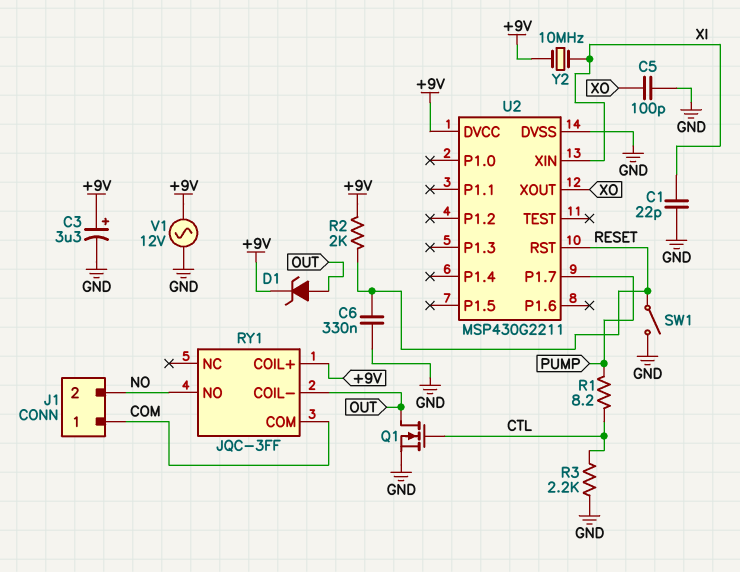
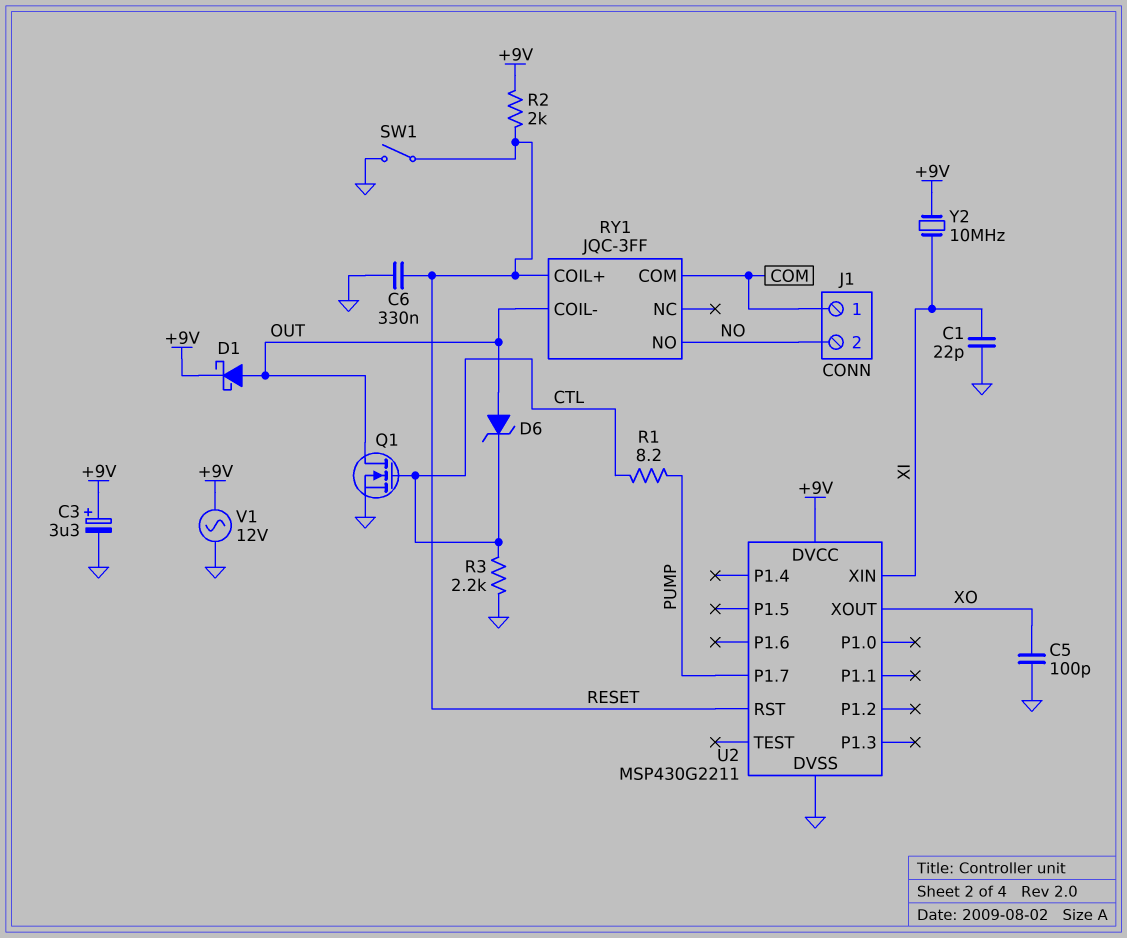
D1: zener (A OUT, K +9V) -> schottky (A OUT, K +9V)
D6: none -> zener (A OUT, K CTL)
RY1 pin COIL+: +9V -> RESET

